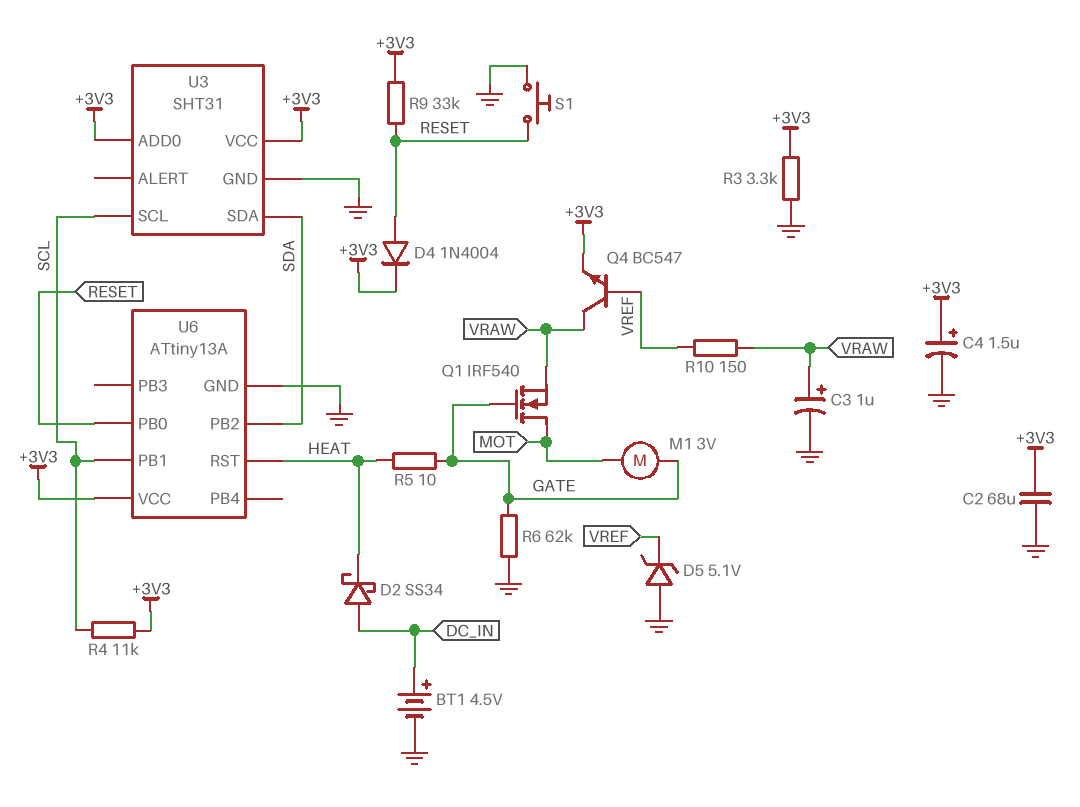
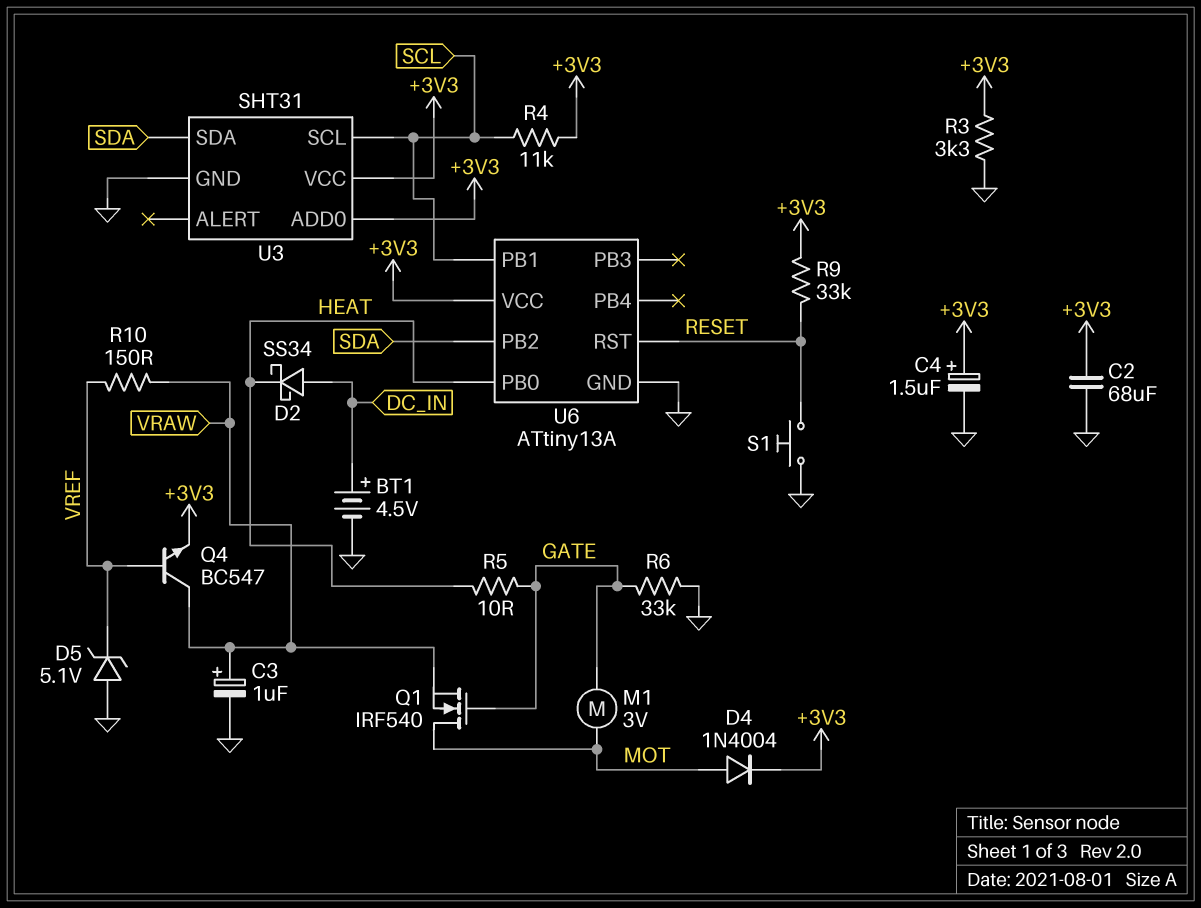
D4: diode 1N4004 (A RESET, K +3V3) -> diode 1N4004 (A MOT, K +3V3)
R6: 62k (GATE, GND) -> 33k (GATE, GND)
U6 pin PB0: RESET -> HEAT
U6 pin RST: HEAT -> RESET

